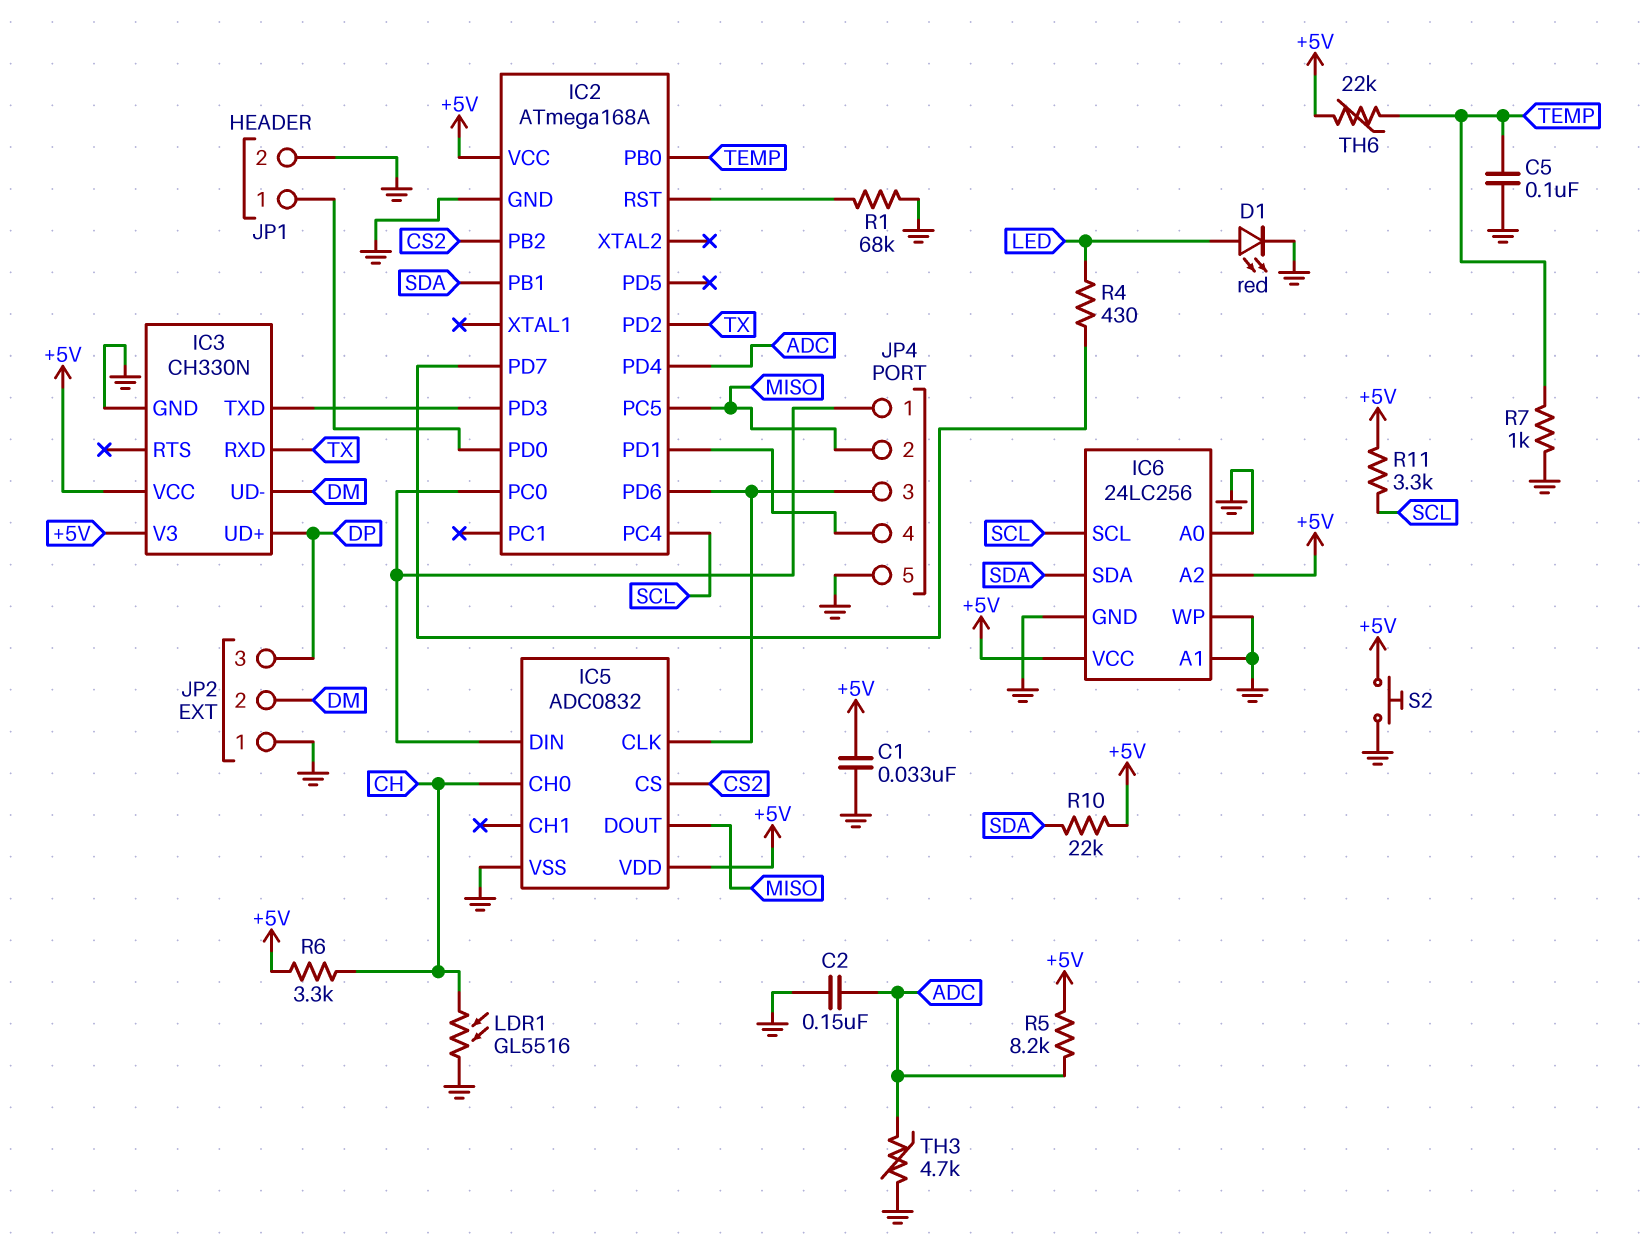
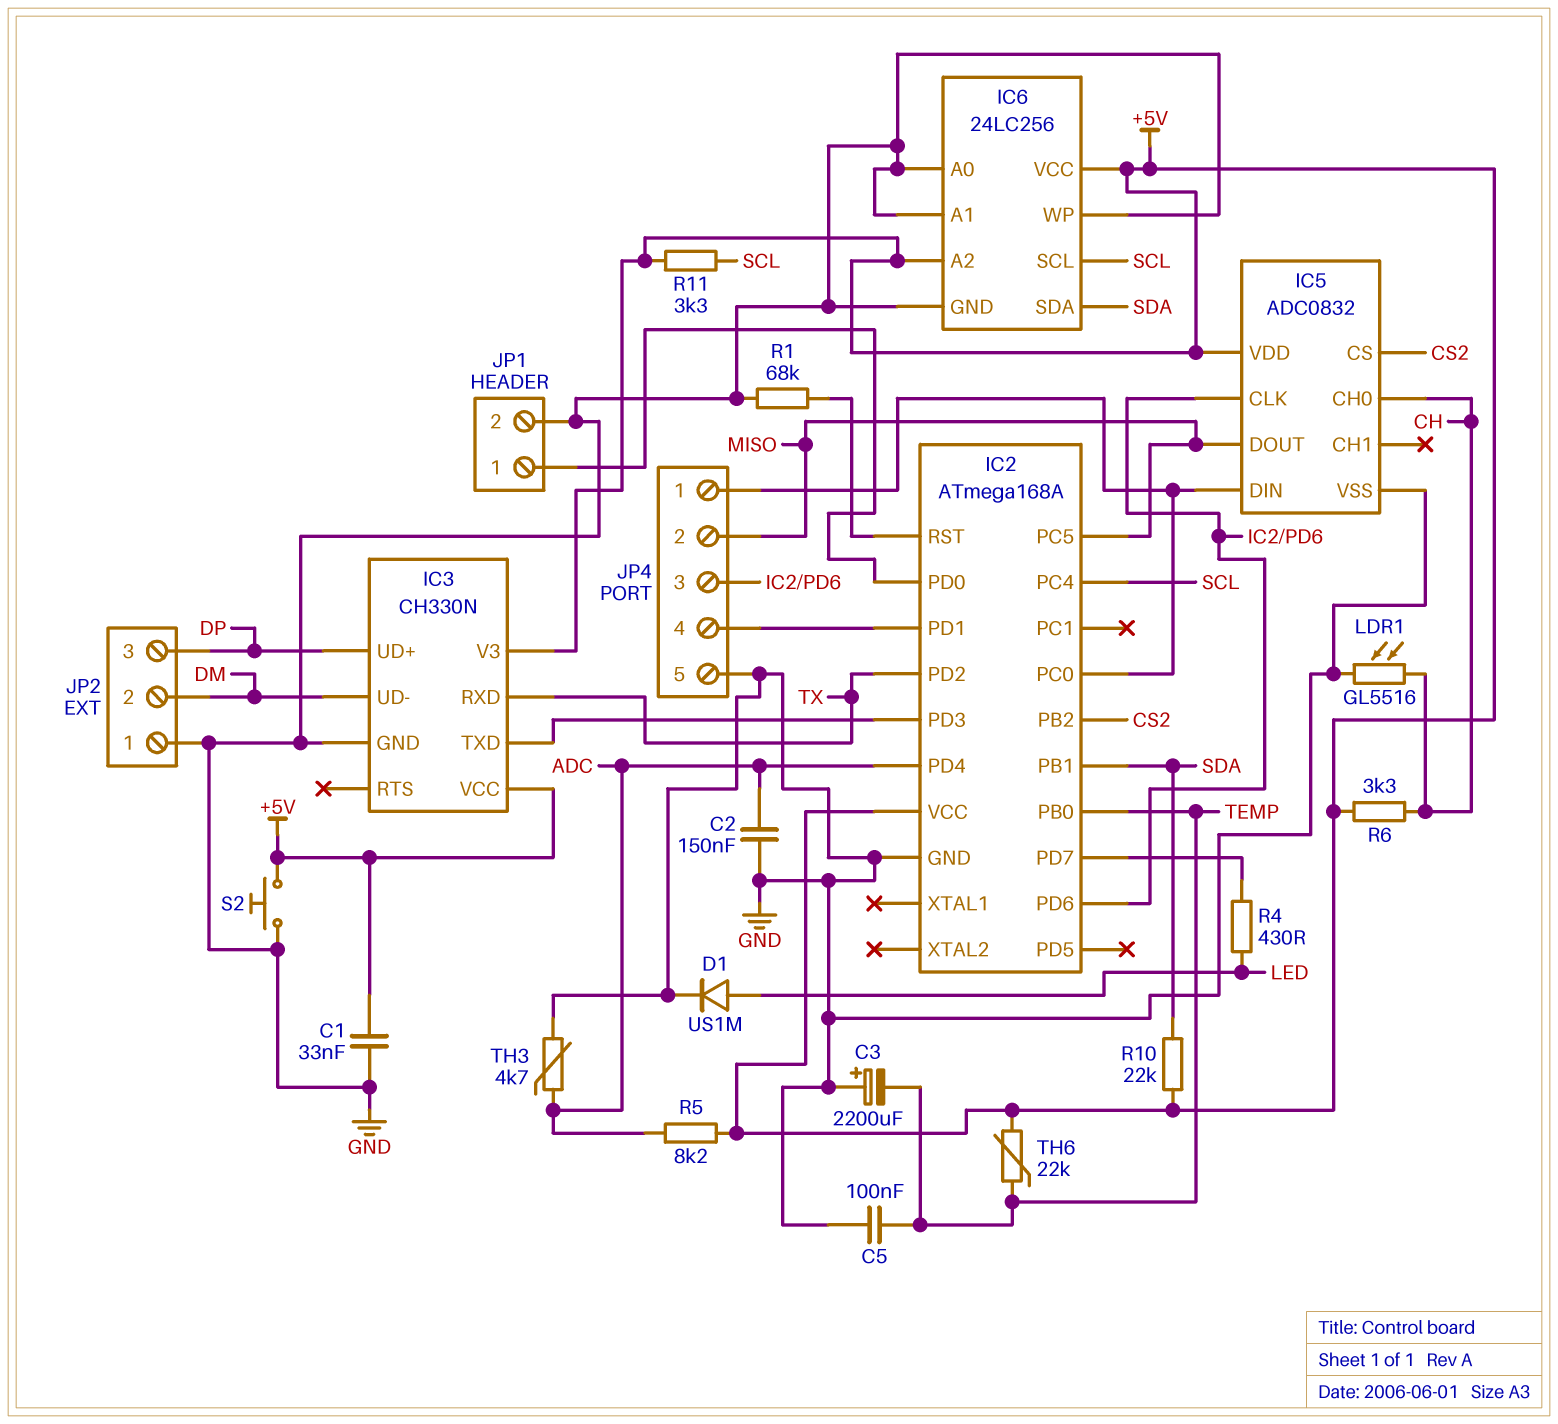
C3: none -> 2200uF (plus GND, minus TEMP)
D1: LED red (A LED, K GND) -> diode US1M (A LED, K GND)
R7: 1k (GND, TEMP) -> none

